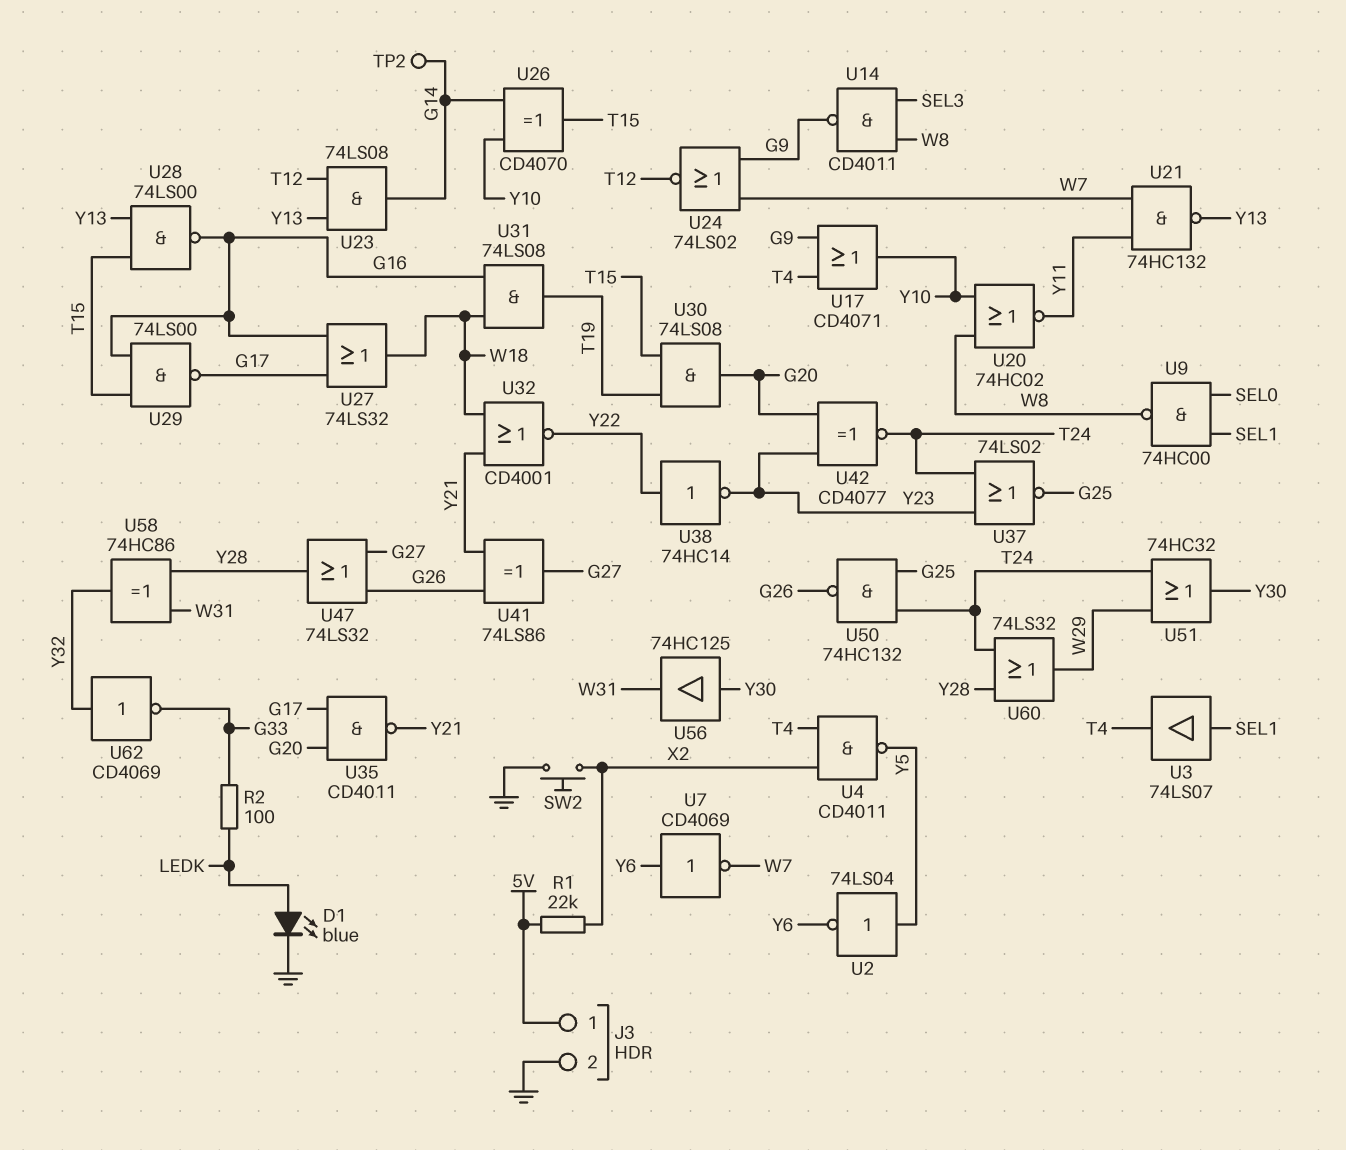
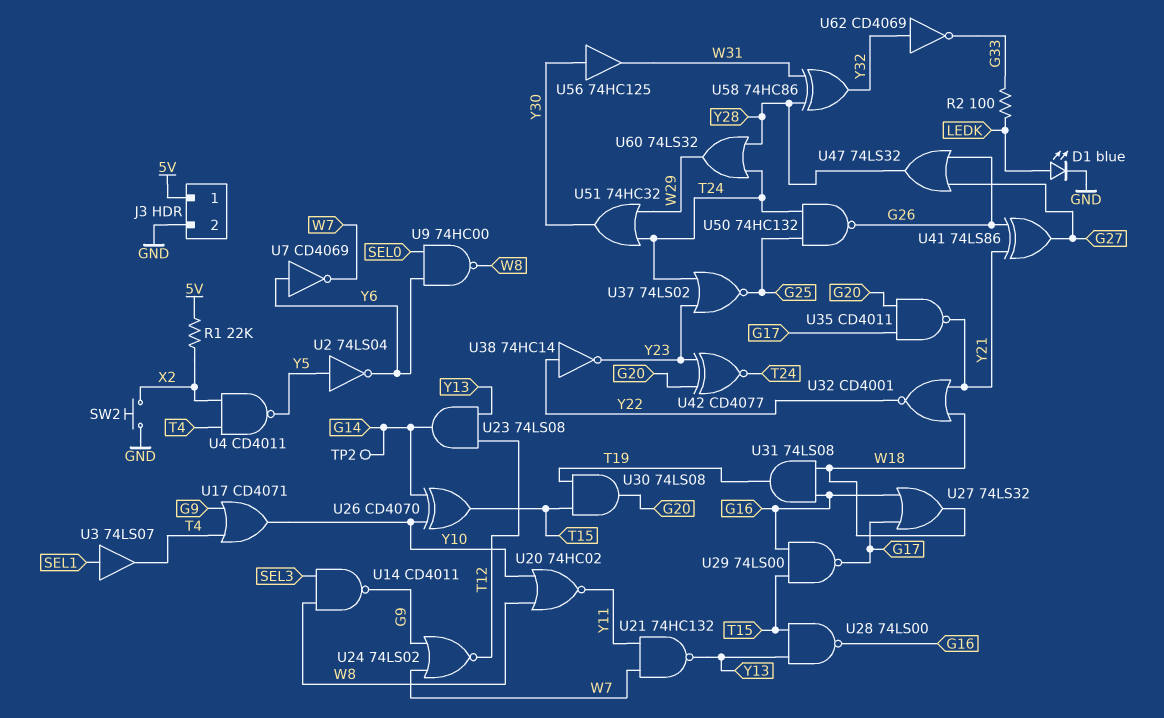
U9: NAND 74HC00 (in SEL0, in SEL1, out W8) -> NAND 74HC00 (in SEL0, in Y6, out W8)

